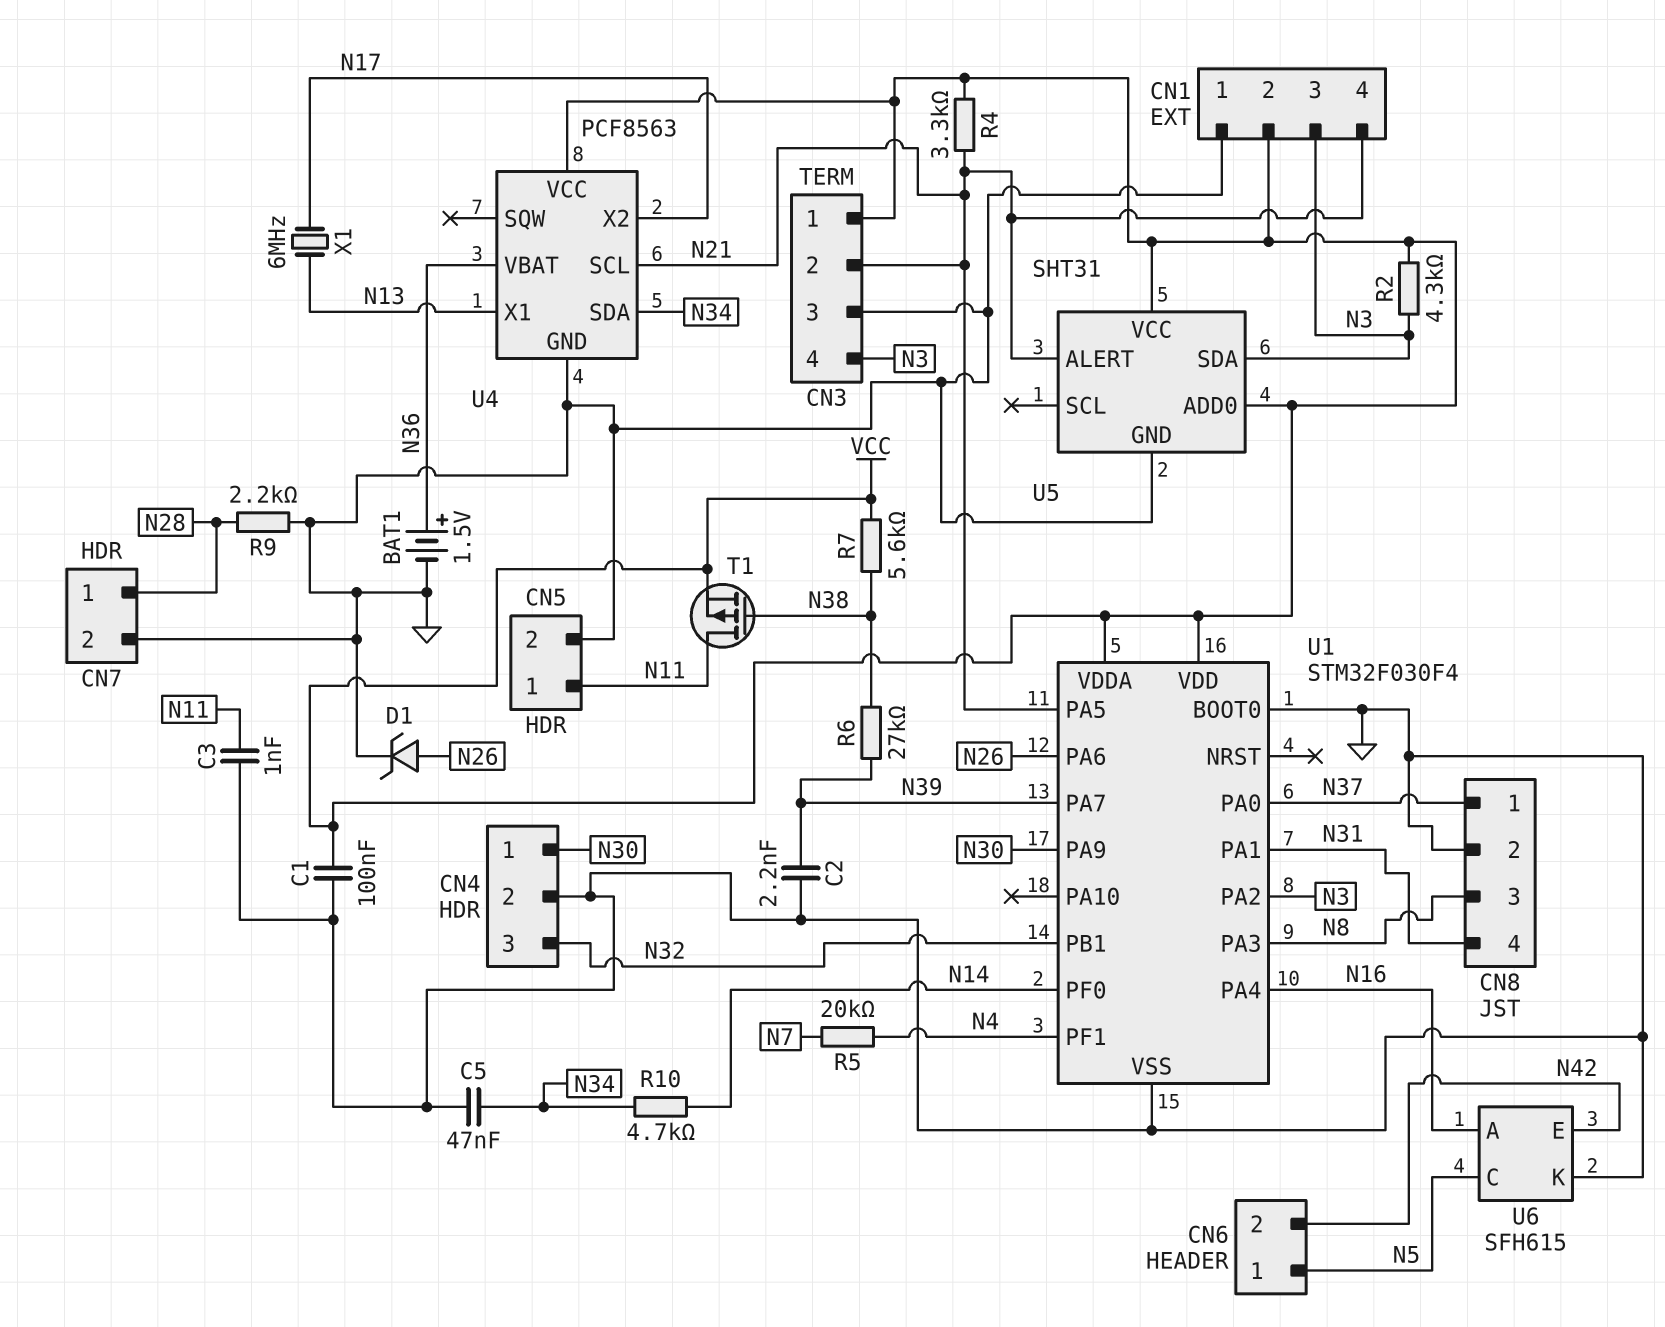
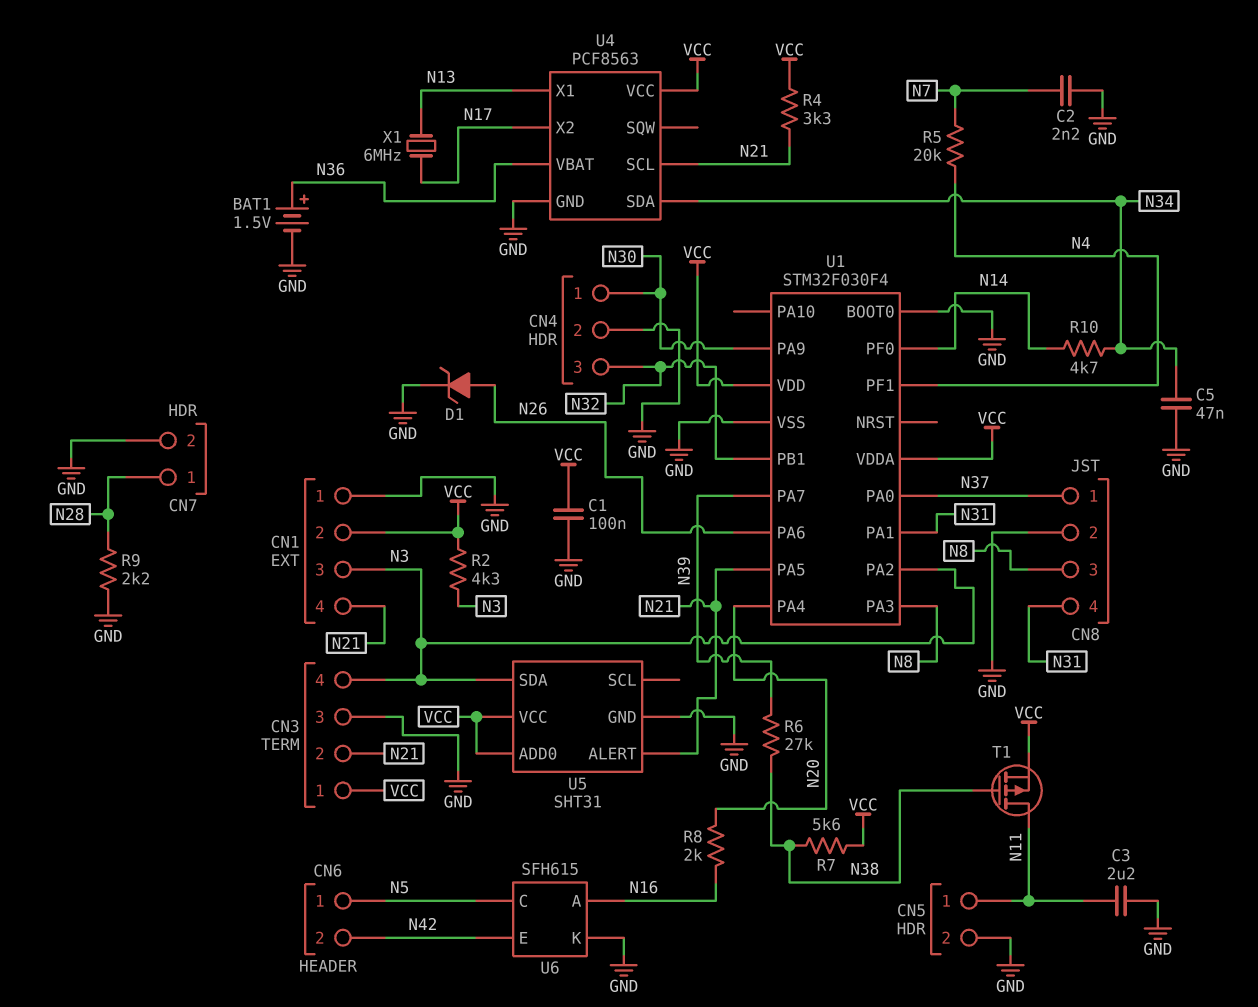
C2: 2.2nF (GND, N39) -> 2.2nF (GND, N7)
C3: 1nF (GND, N11) -> 2.2uF (GND, N11)
R8: none -> 2k (N16, N20)
U1 pin PA4: N16 -> N20

